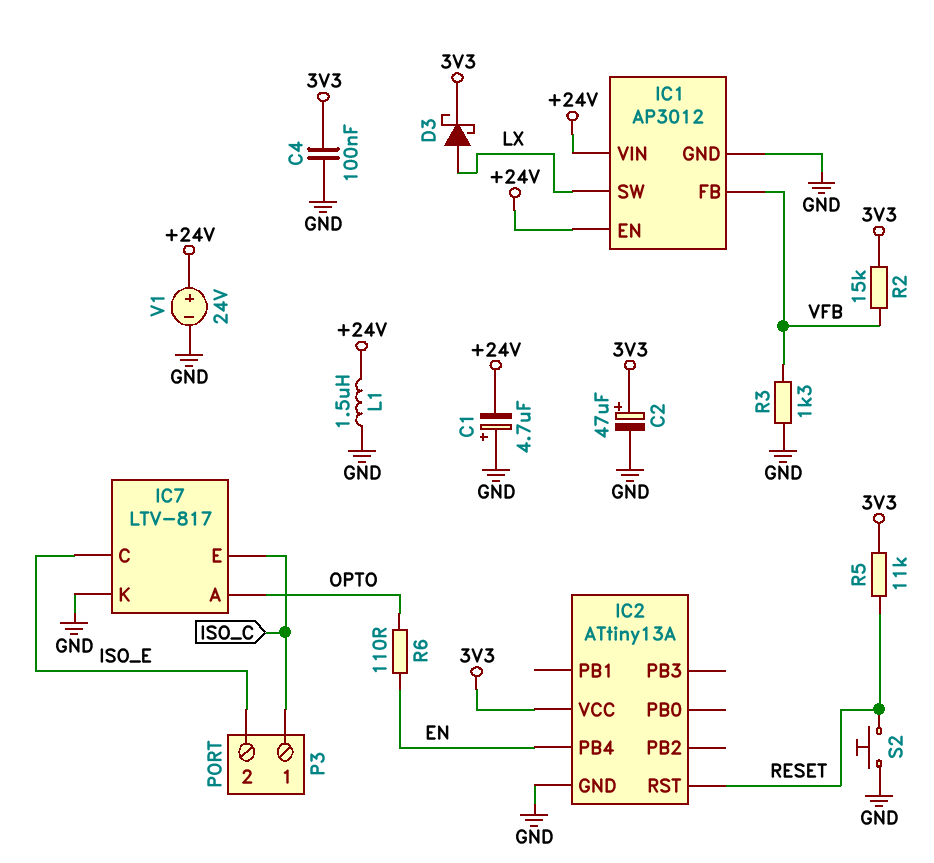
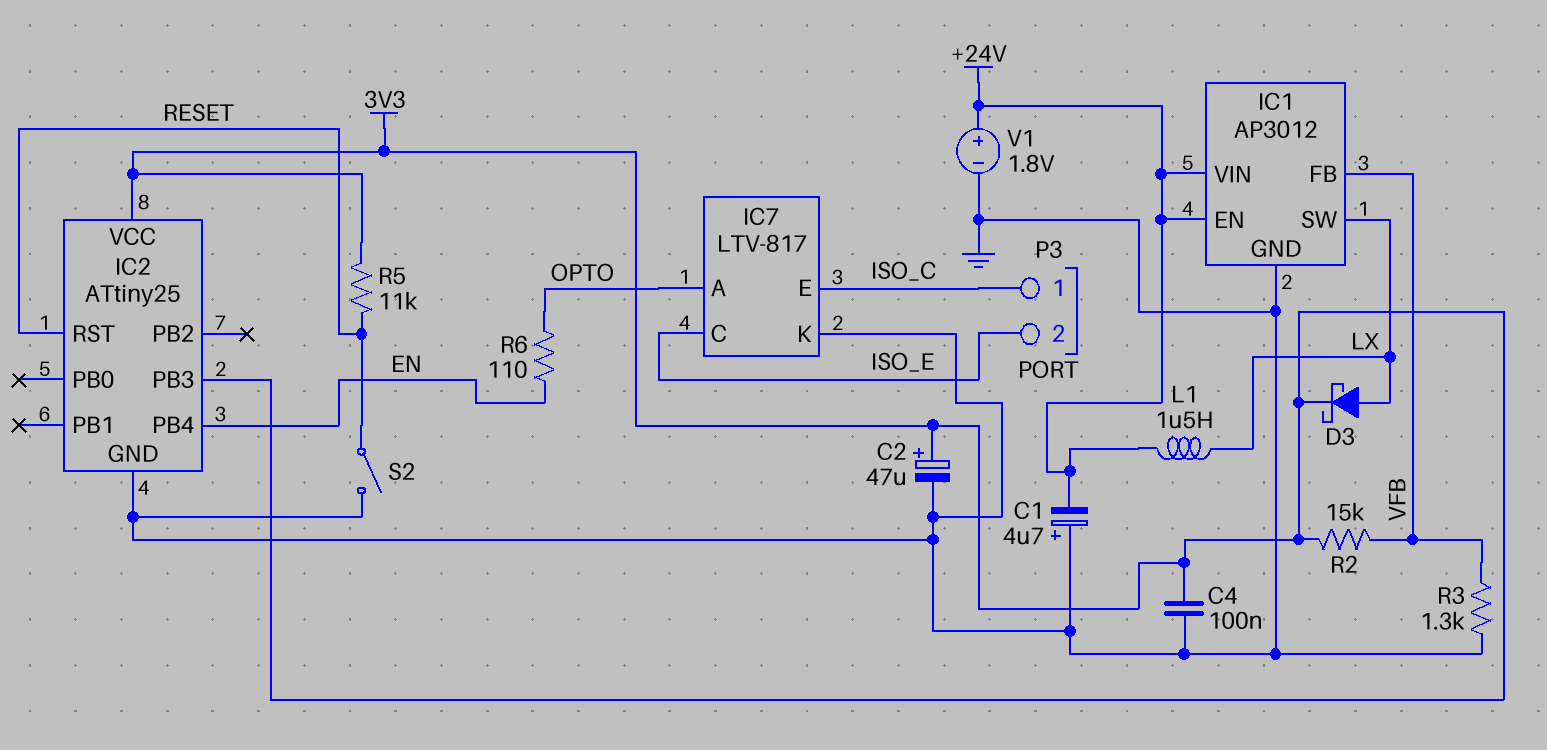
IC2: ATtiny13A -> ATtiny25
IC2 pin PB3: none -> 3V3
L1: 1.5uH (+24V, GND) -> 1.5uH (+24V, LX)
S2: button (GND, RESET) -> switch (GND, RESET)
V1: 24V (plus +24V, minus GND) -> 1.8V (plus +24V, minus GND)

